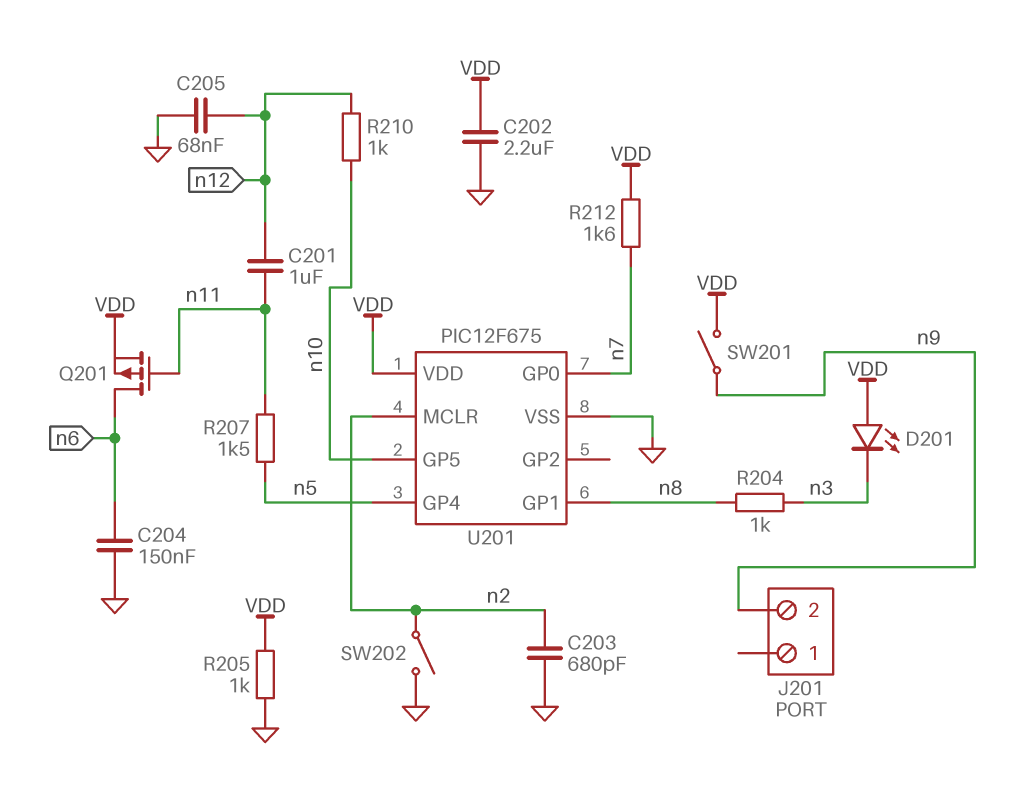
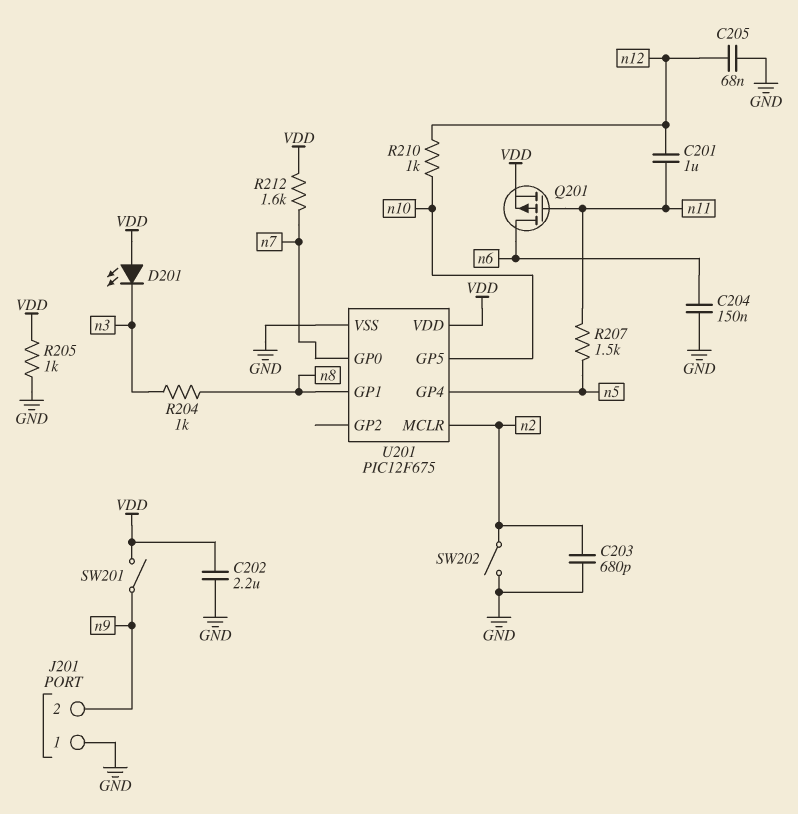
J201 pin 1: none -> GND

